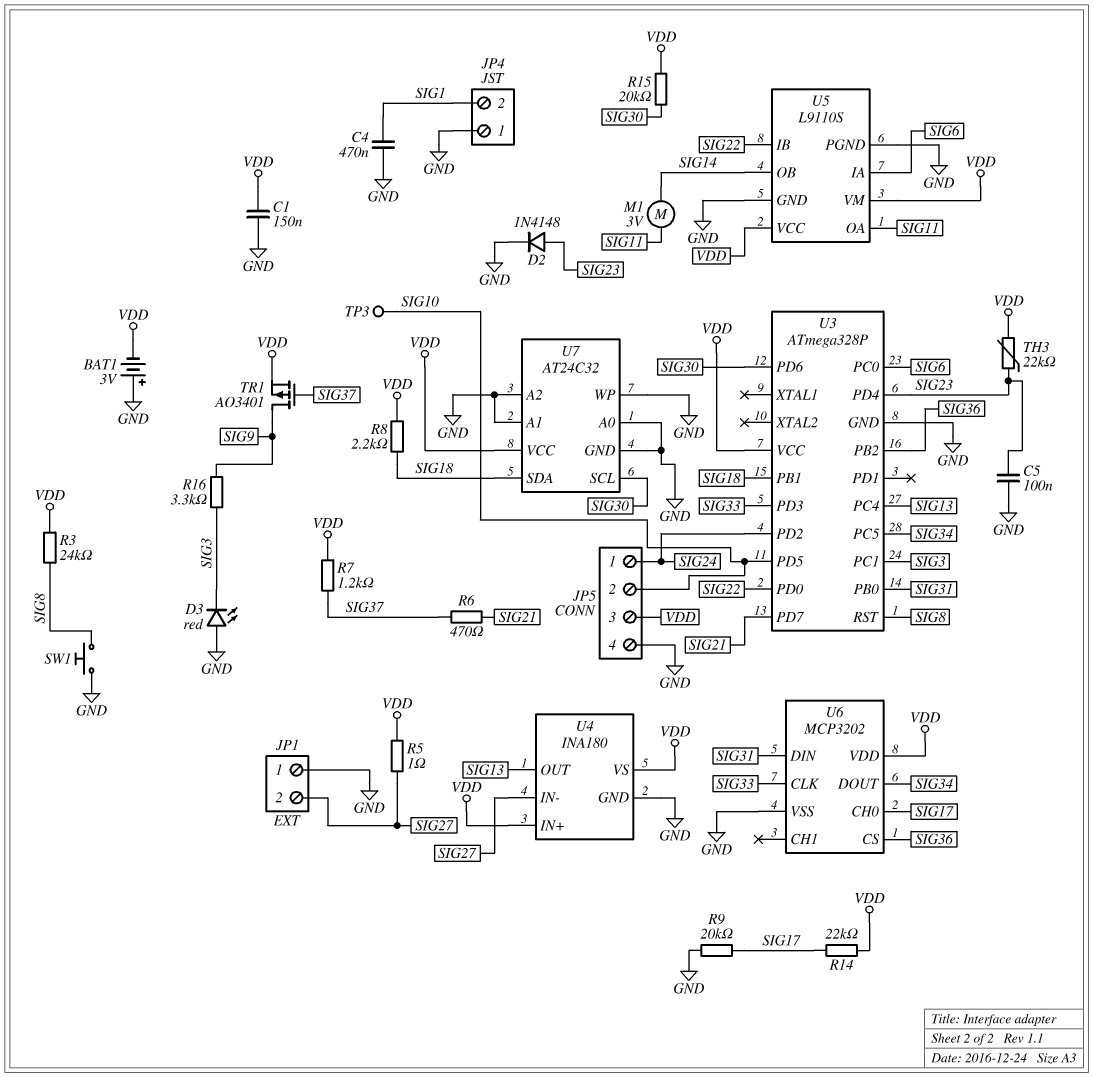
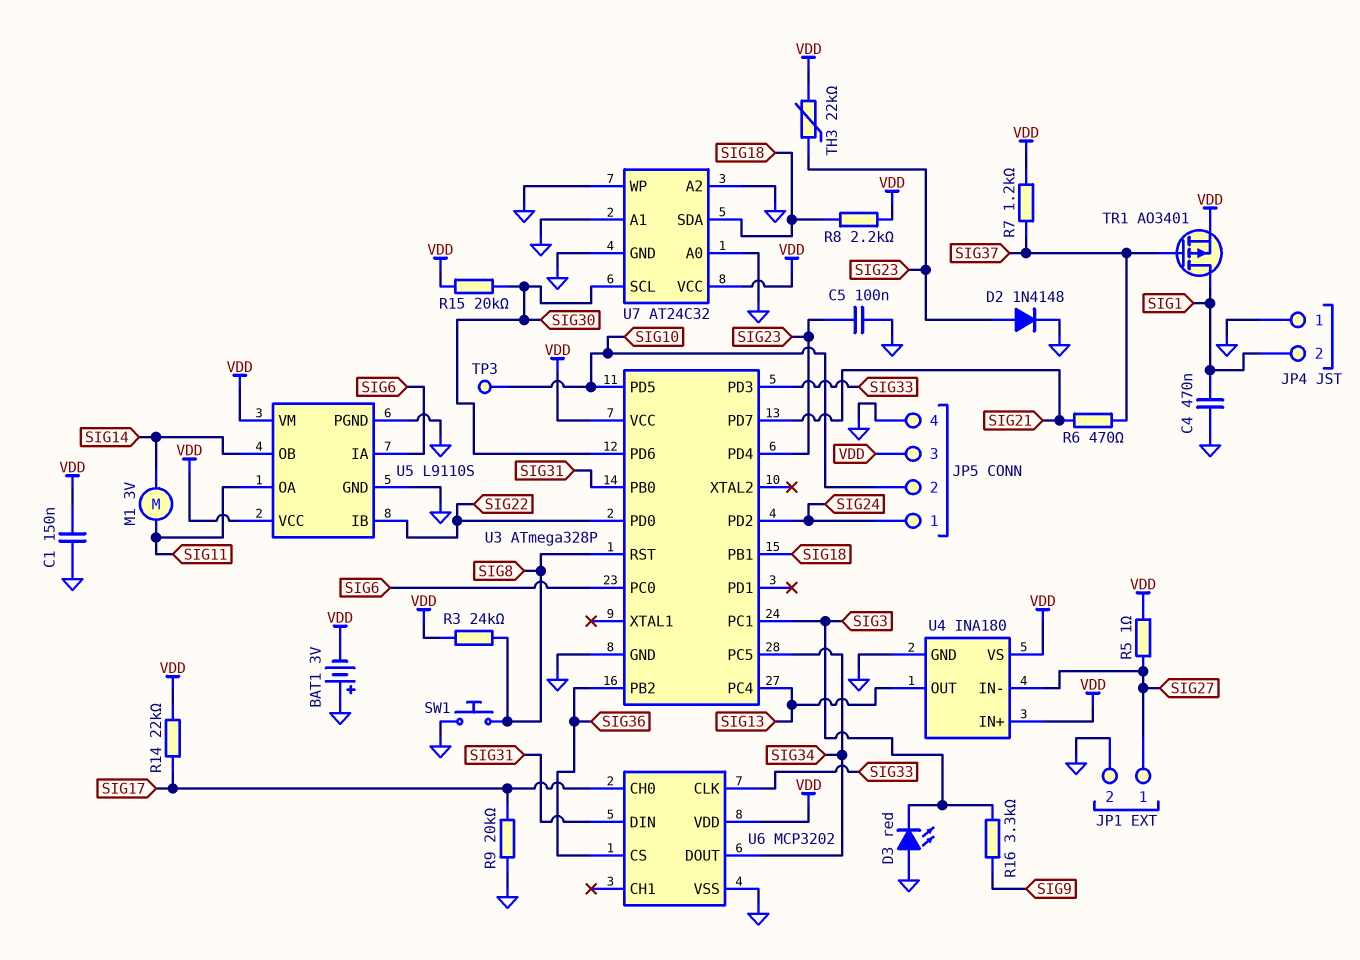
JP1 pin 1: GND -> SIG27
JP1 pin 2: SIG27 -> GND
TR1: PMOS AO3401 (G SIG37, D SIG9, S VDD) -> PMOS AO3401 (G SIG37, D SIG1, S VDD)

